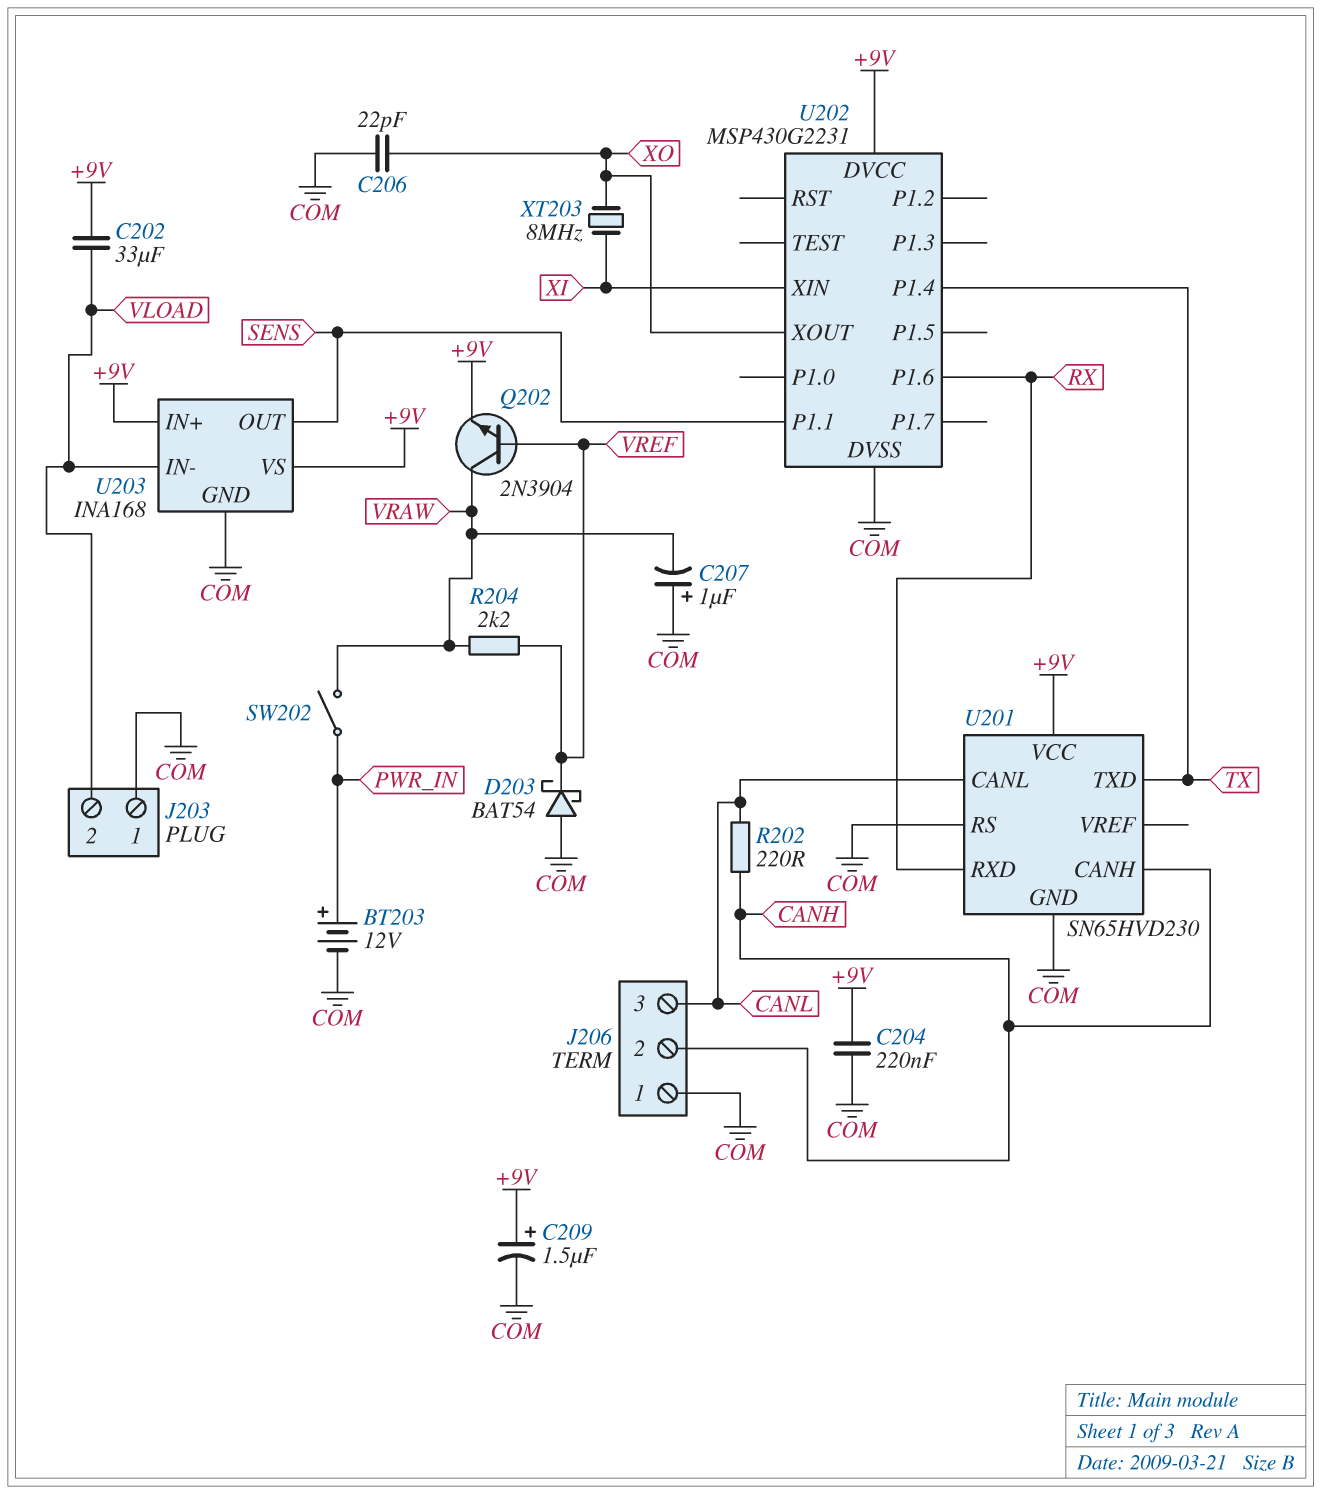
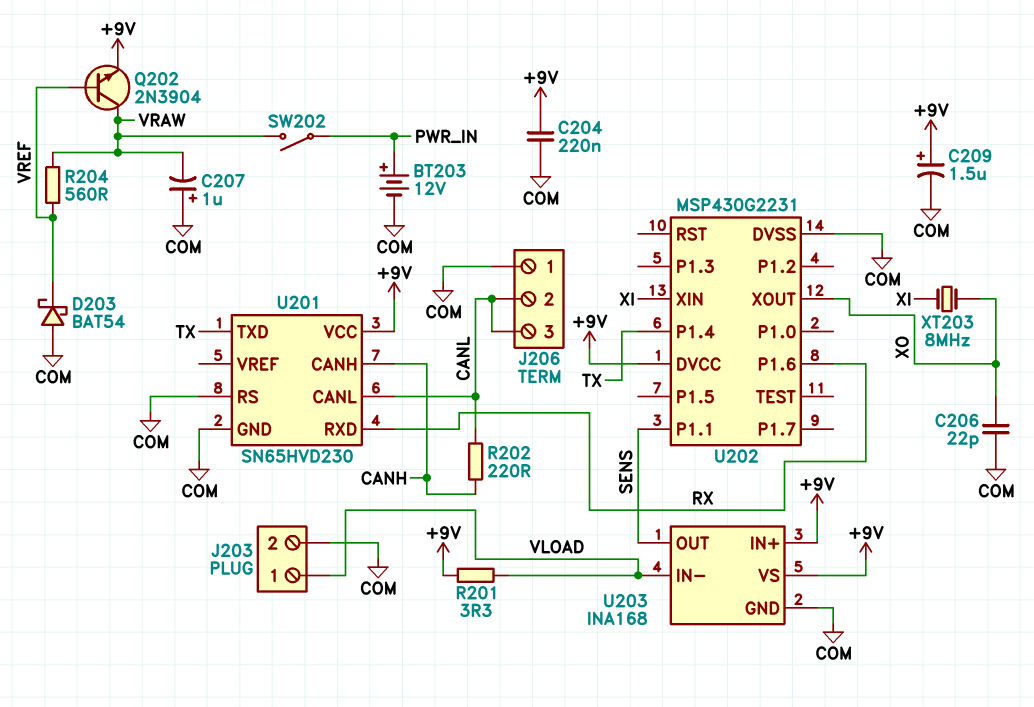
C202: 33uF (+9V, VLOAD) -> none
J203 pin 1: COM -> VLOAD
J203 pin 2: VLOAD -> COM
J206 pin 2: CANH -> CANL
R201: none -> 3.3 (+9V, VLOAD)
R204: 2.2k (VRAW, VREF) -> 560 (VRAW, VREF)

